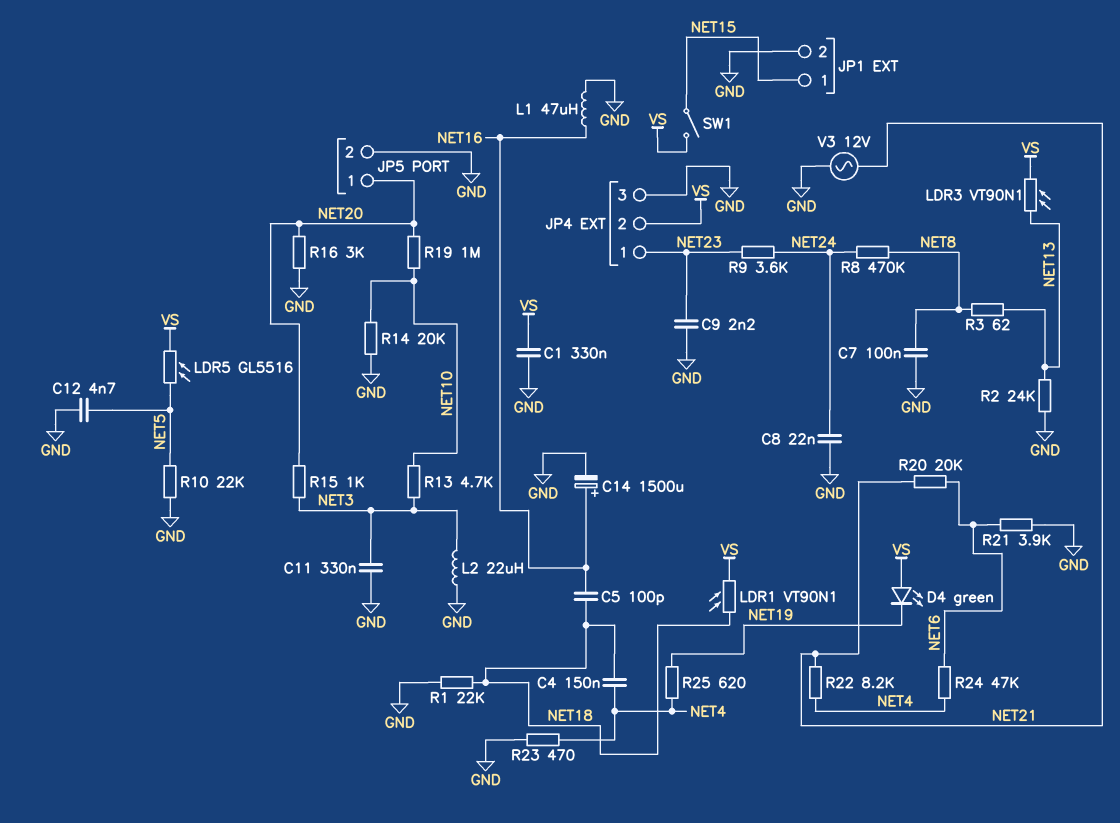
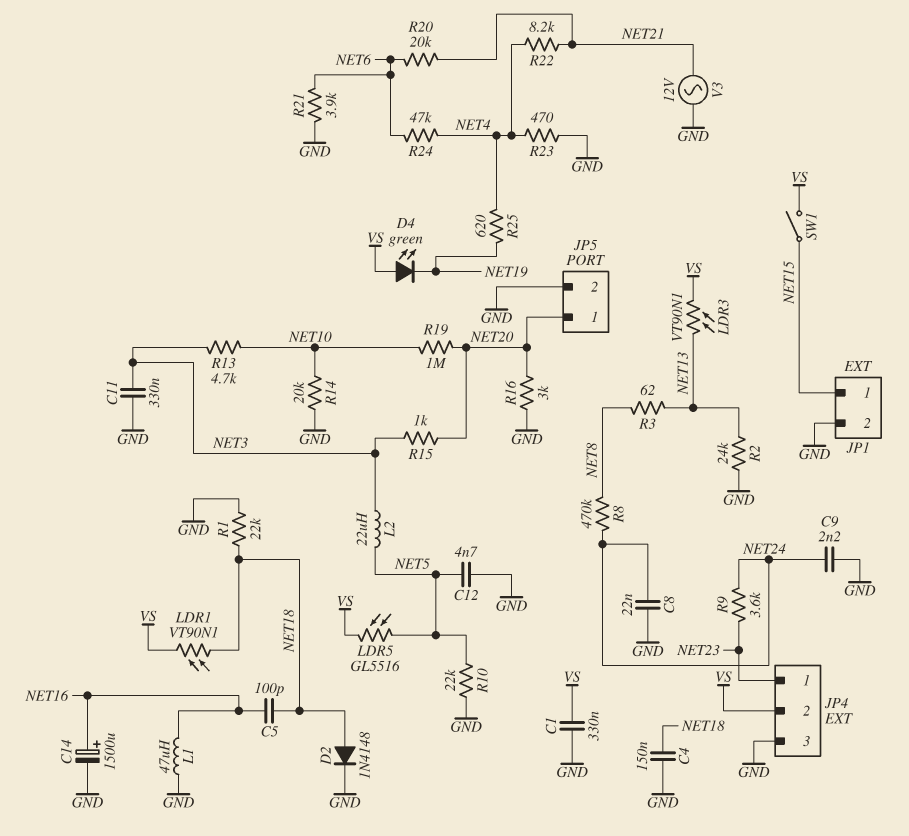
C4: 150nF (NET4, NET18) -> 150nF (GND, NET18)
C7: 100nF (GND, NET8) -> none
C9: 2.2nF (GND, NET23) -> 2.2nF (GND, NET24)
D2: none -> diode 1N4148 (A NET18, K GND)
L2: 22uH (GND, NET3) -> 22uH (NET3, NET5)

